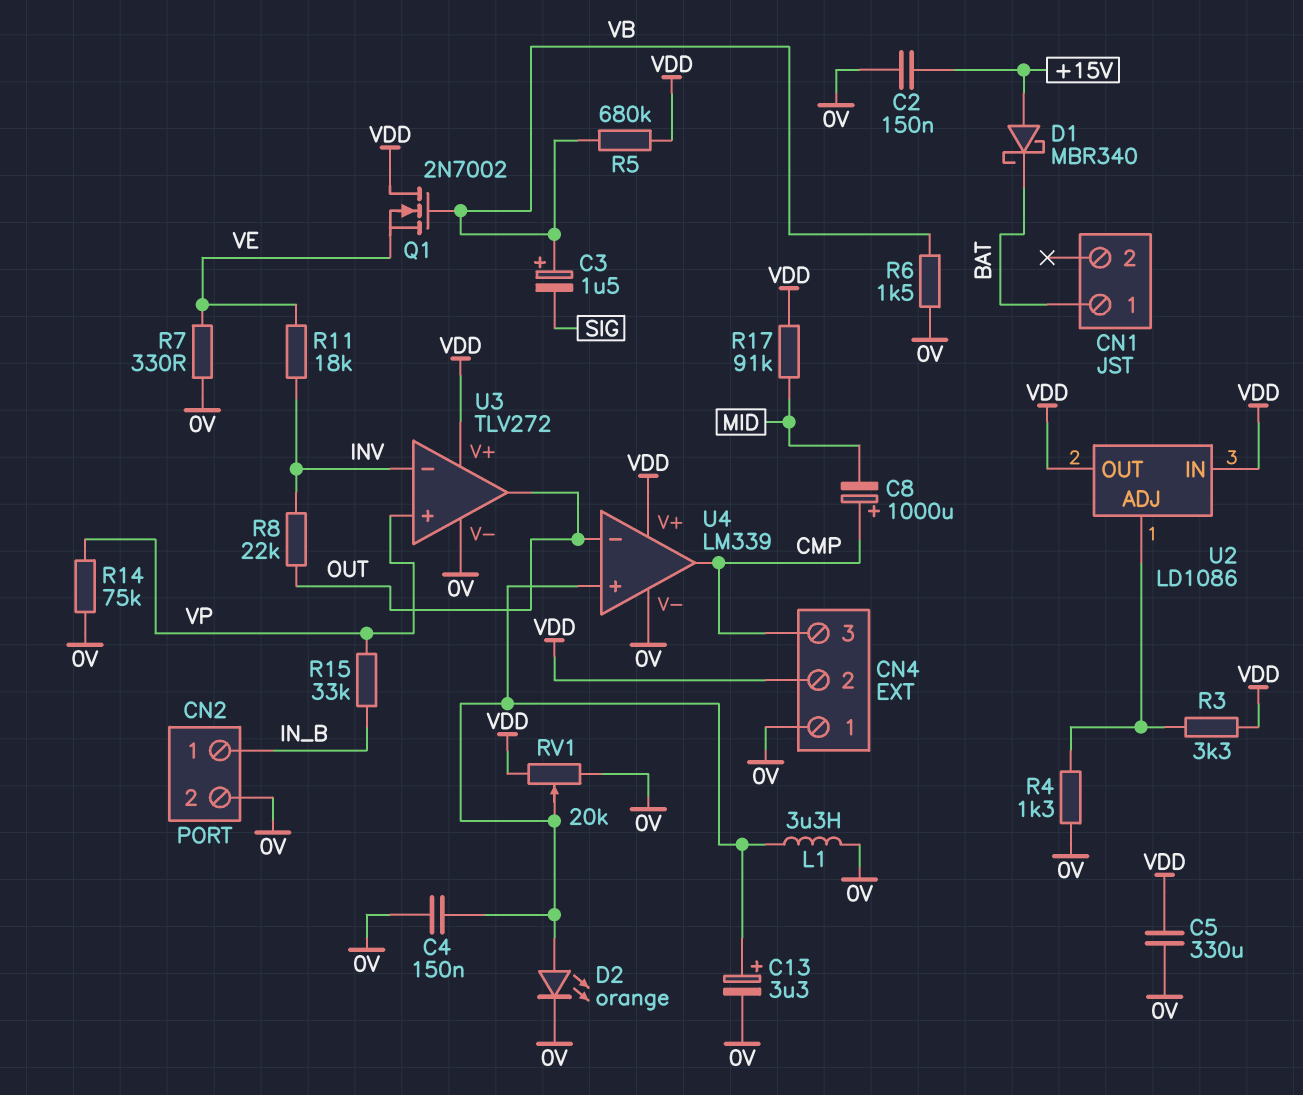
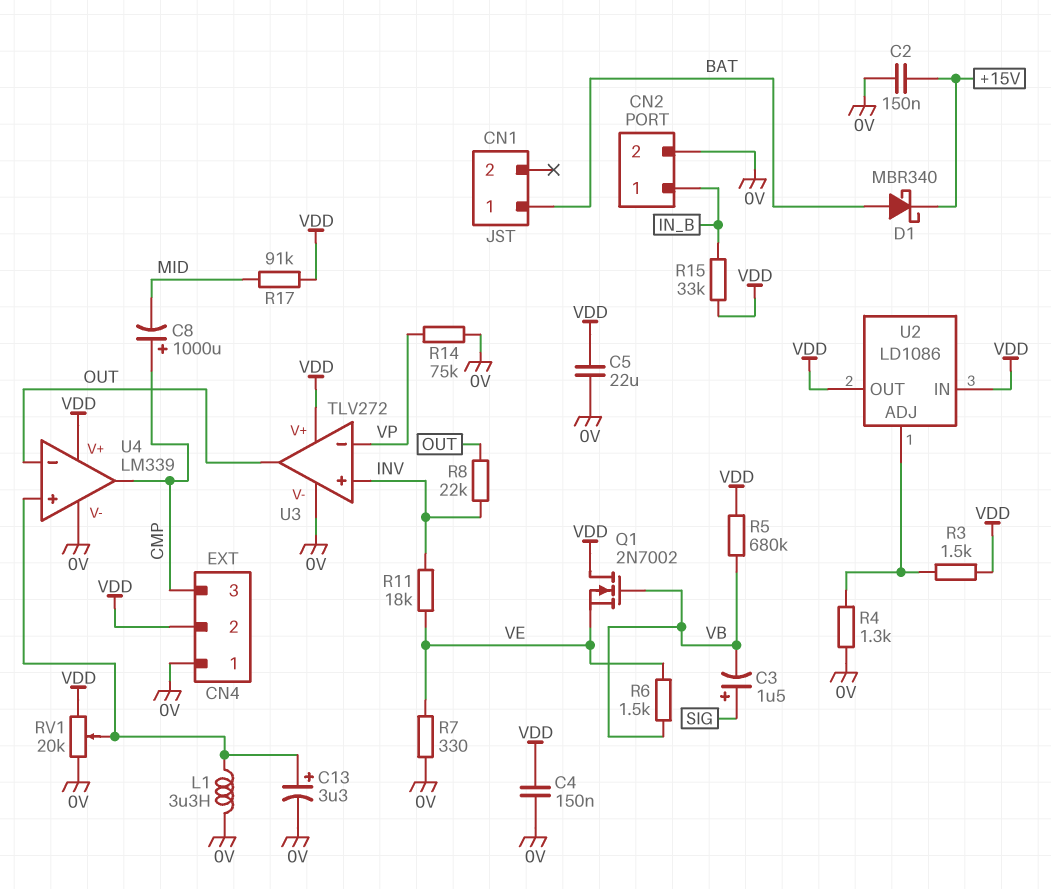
C3: 1.5uF (plus VB, minus SIG) -> 1.5uF (plus SIG, minus VB)
C4: 150nF (0V, U4/in+) -> 150nF (0V, VDD)
C5: 330uF (0V, VDD) -> 22uF (0V, VDD)
D1: schottky MBR340 (A +15V, K BAT) -> schottky MBR340 (A BAT, K +15V)
D2: LED orange (A U4/in+, K 0V) -> none
R3: 3.3k (U2/ADJ, VDD) -> 1.5k (U2/ADJ, VDD)
R6: 1.5k (0V, VB) -> 1.5k (VB, VE)
R15: 33k (IN_B, VP) -> 33k (IN_B, VDD)
U3 pin in+: VP -> INV
U3 pin in-: INV -> VP

